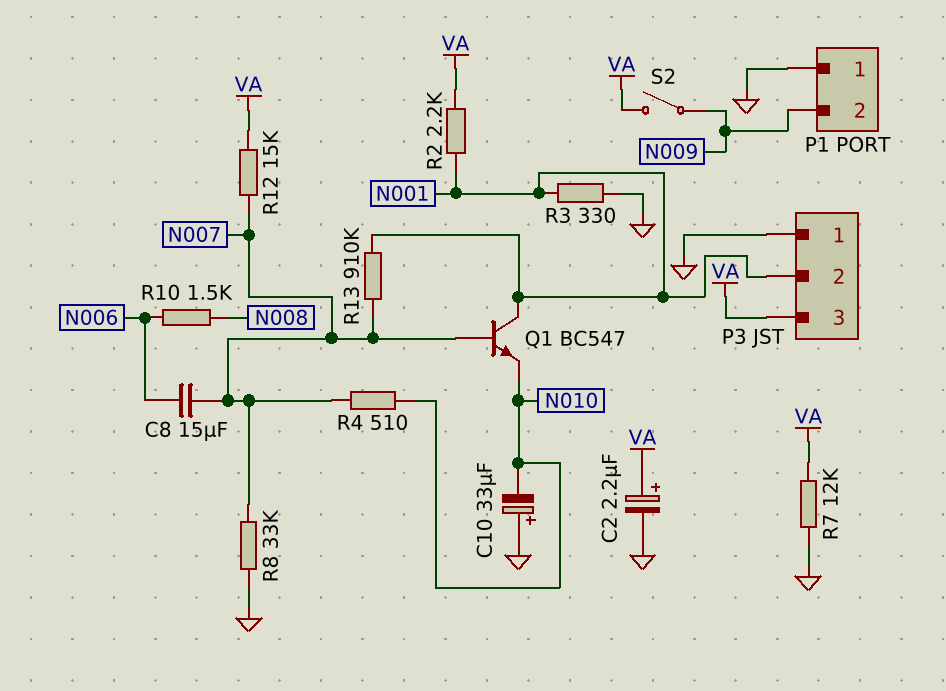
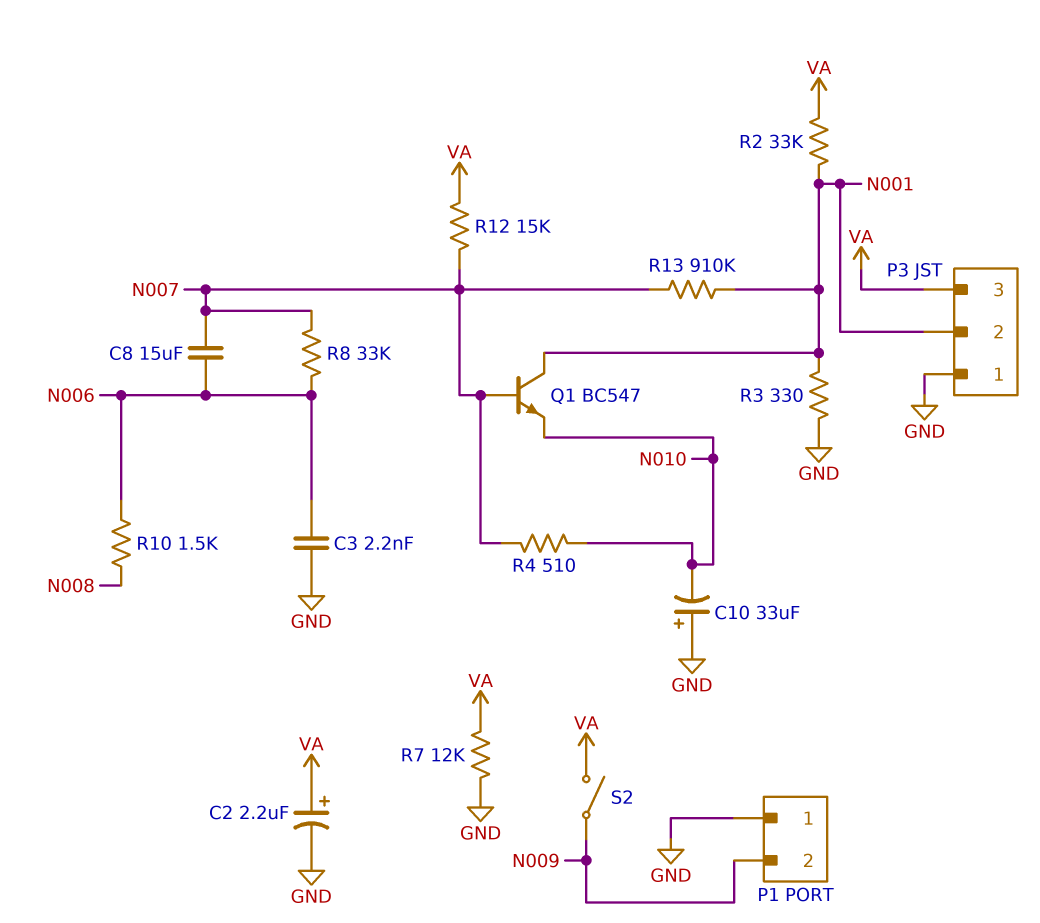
C3: none -> 2.2nF (GND, N006)
R2: 2.2k (N001, VA) -> 33k (N001, VA)
R8: 33k (GND, N007) -> 33k (N006, N007)

